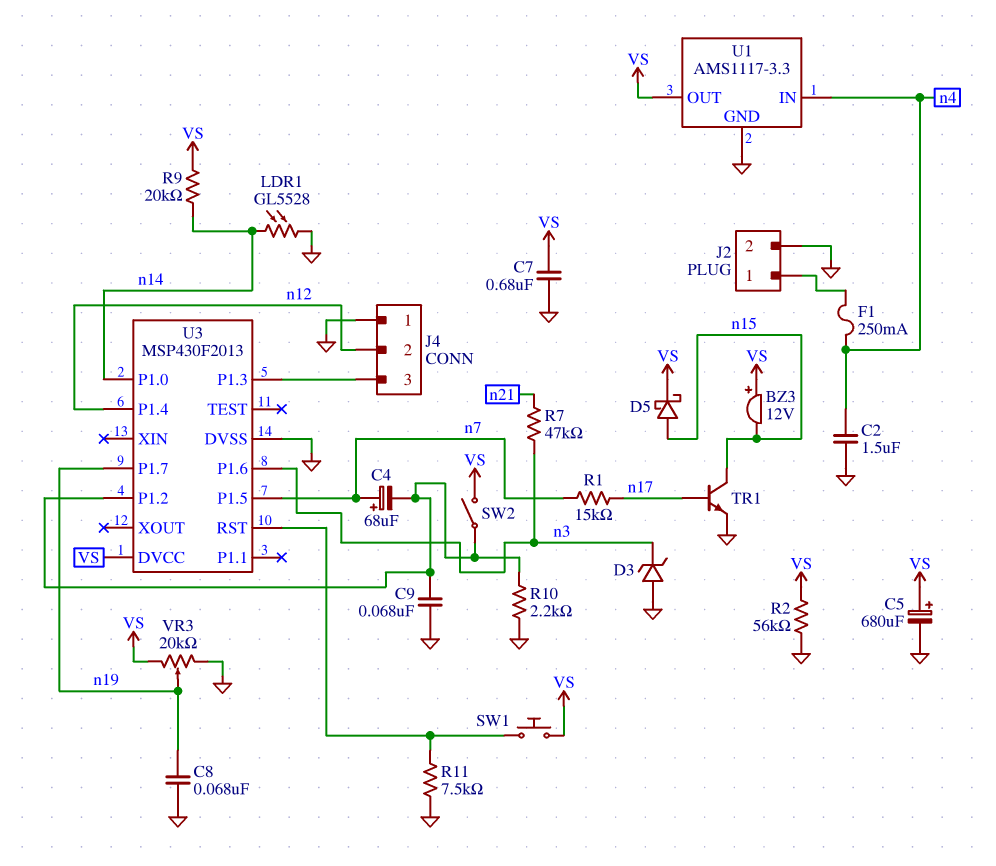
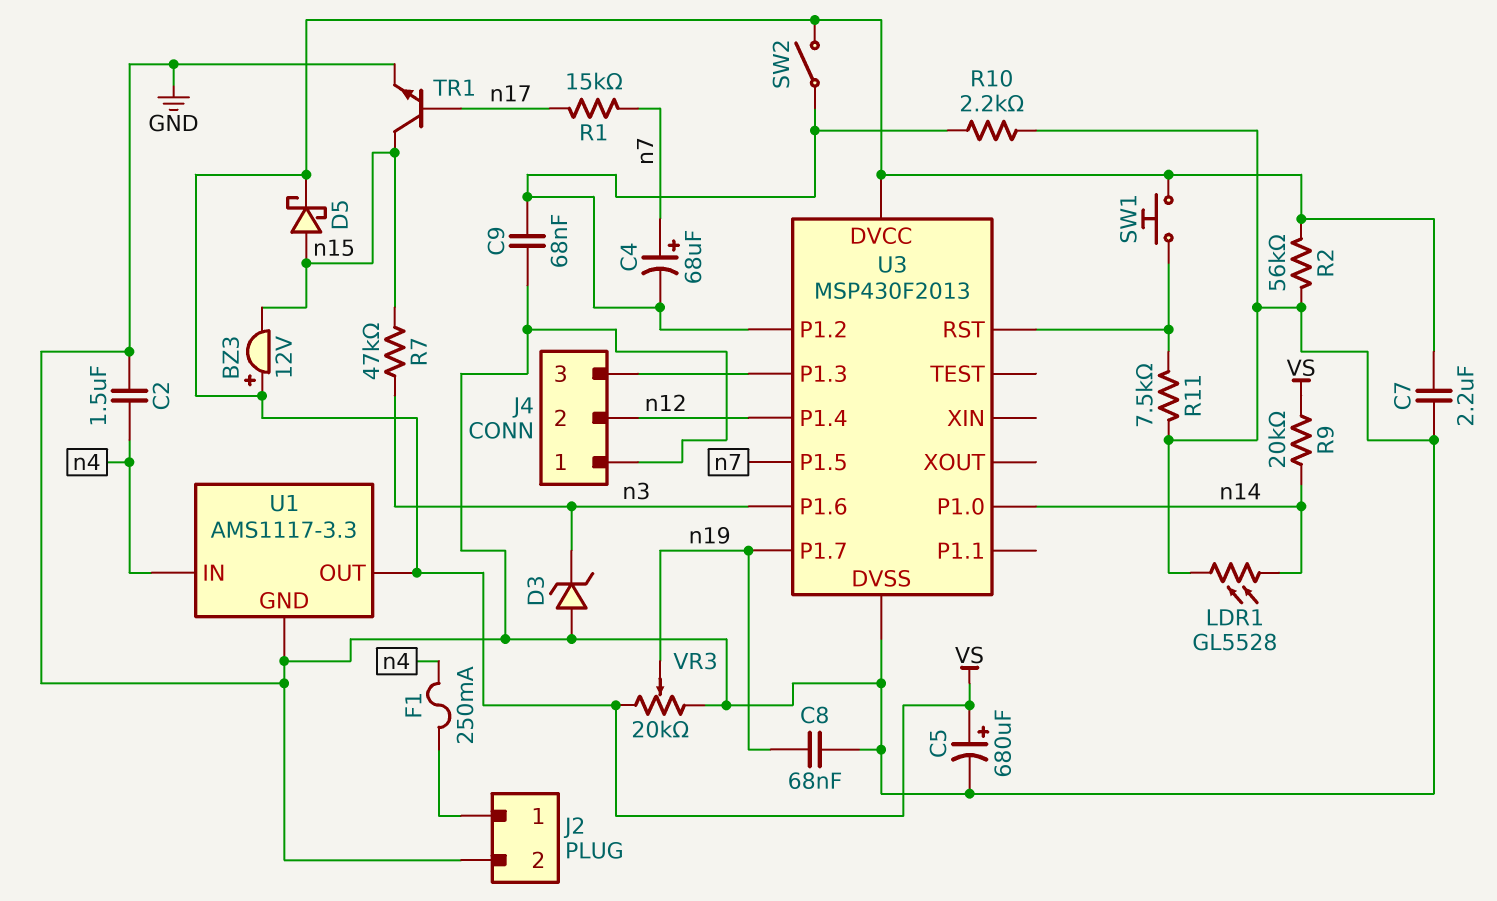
C7: 680nF (GND, VS) -> 2.2uF (GND, VS)
R7: 47k (n3, n21) -> 47k (n3, n15)

